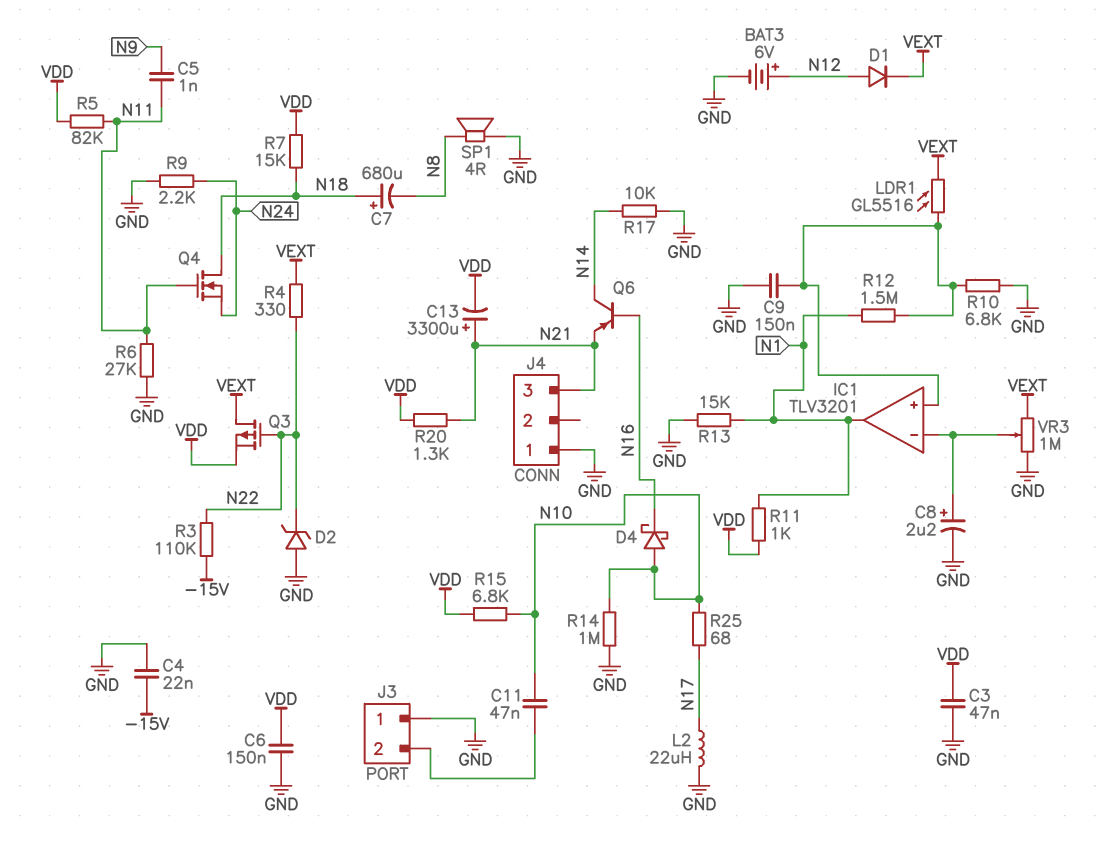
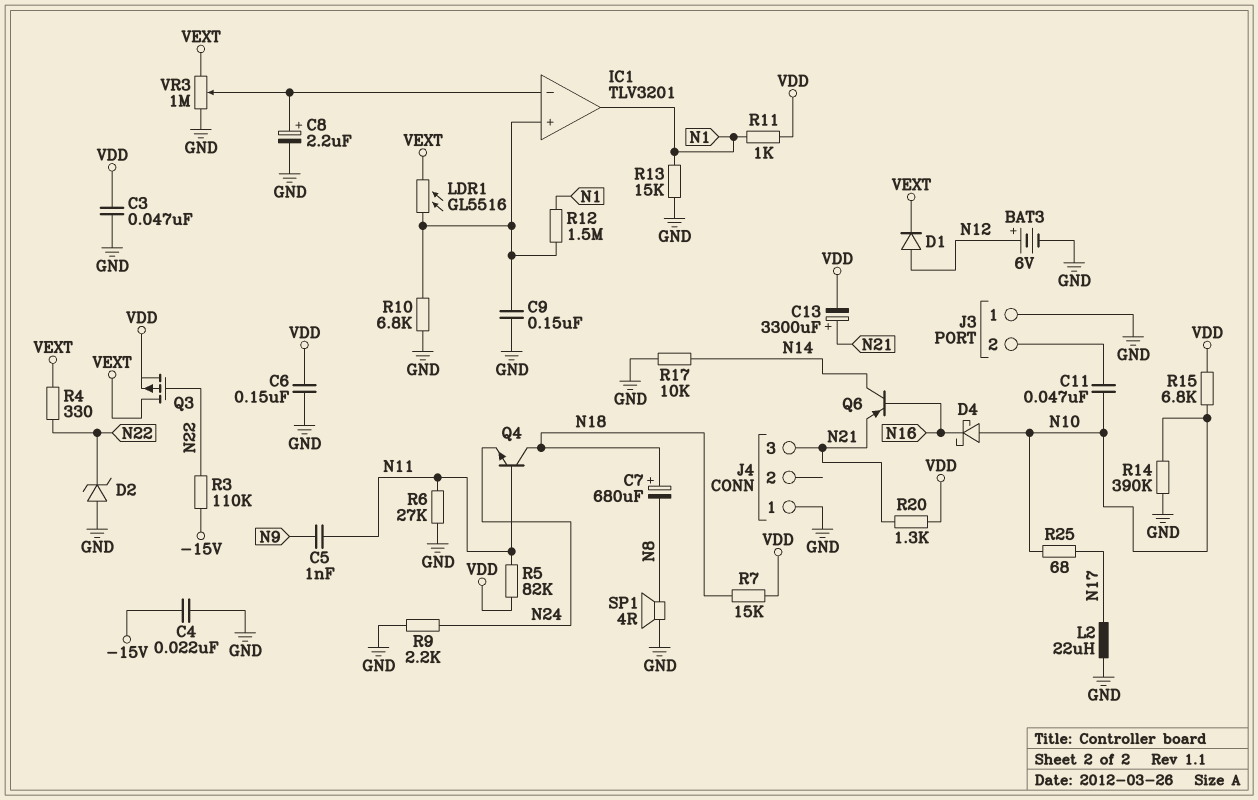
Q4: NMOS (G N11, D N18, S N24) -> NPN (B N11, C N18, E N24)
R14: 1M (GND, N10) -> 390k (GND, N10)

